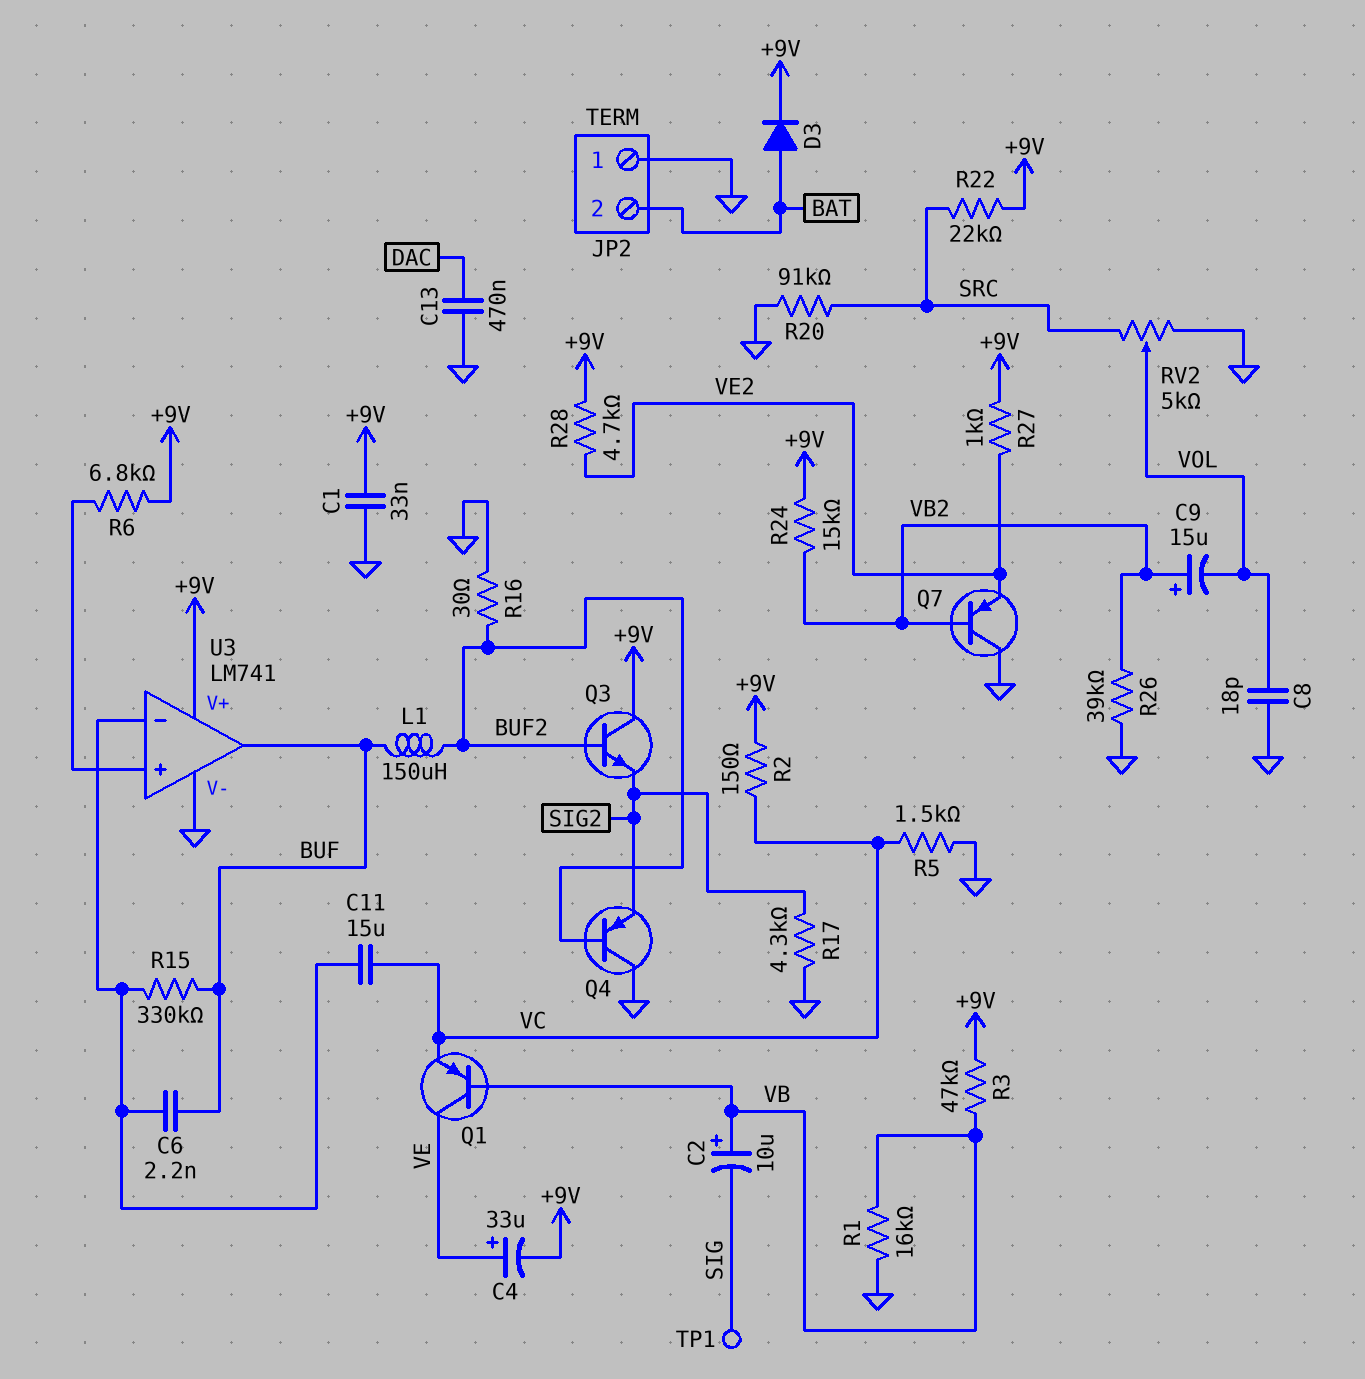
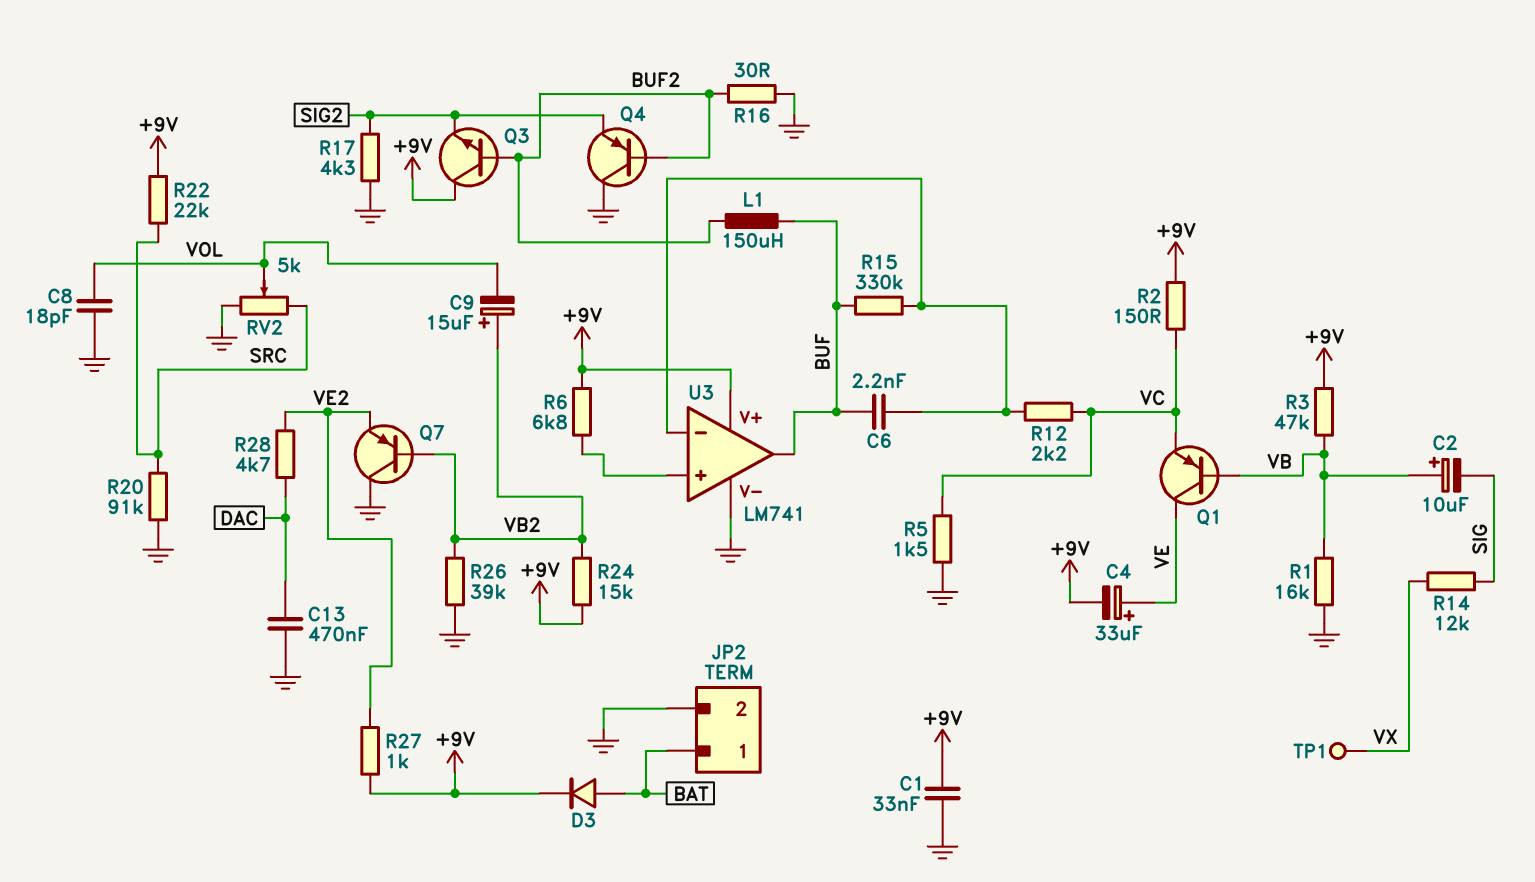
C11: 15uF (U3/in-, VC) -> none
JP2 pin 1: GND -> BAT
JP2 pin 2: BAT -> GND
R12: none -> 2.2k (U3/in-, VC)
R14: none -> 12k (SIG, VX)
R28: 4.7k (+9V, VE2) -> 4.7k (DAC, VE2)
TP1: test point (SIG) -> test point (VX)

